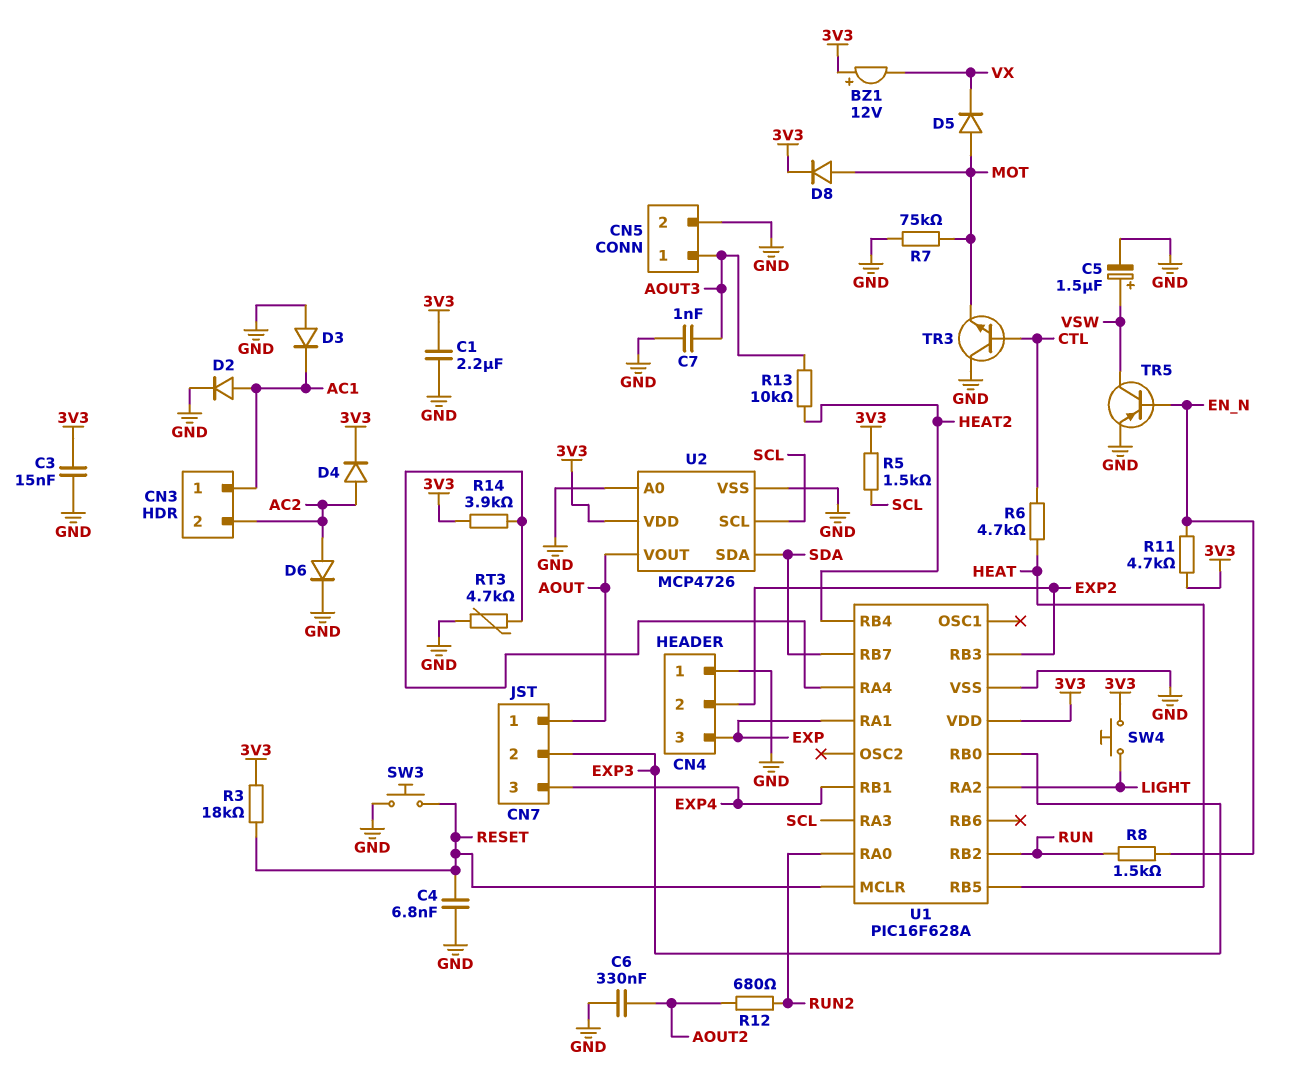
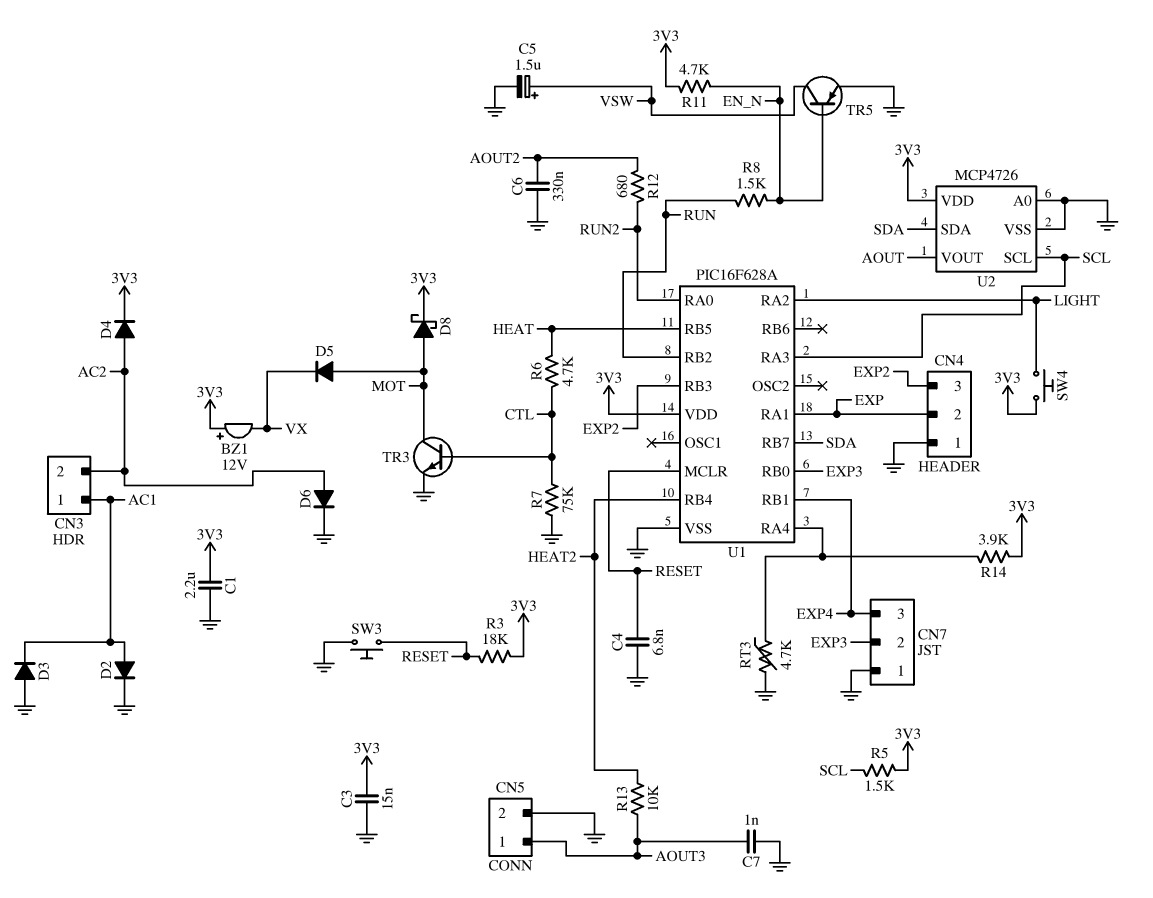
CN4 pin 2: EXP2 -> EXP
CN4 pin 3: EXP -> EXP2
CN7 pin 1: AOUT -> GND
D8: diode (A MOT, K 3V3) -> schottky (A MOT, K 3V3)
R7: 75k (GND, MOT) -> 75k (CTL, GND)
TR3: NPN (B CTL, C GND, E MOT) -> NPN (B CTL, C MOT, E GND)

